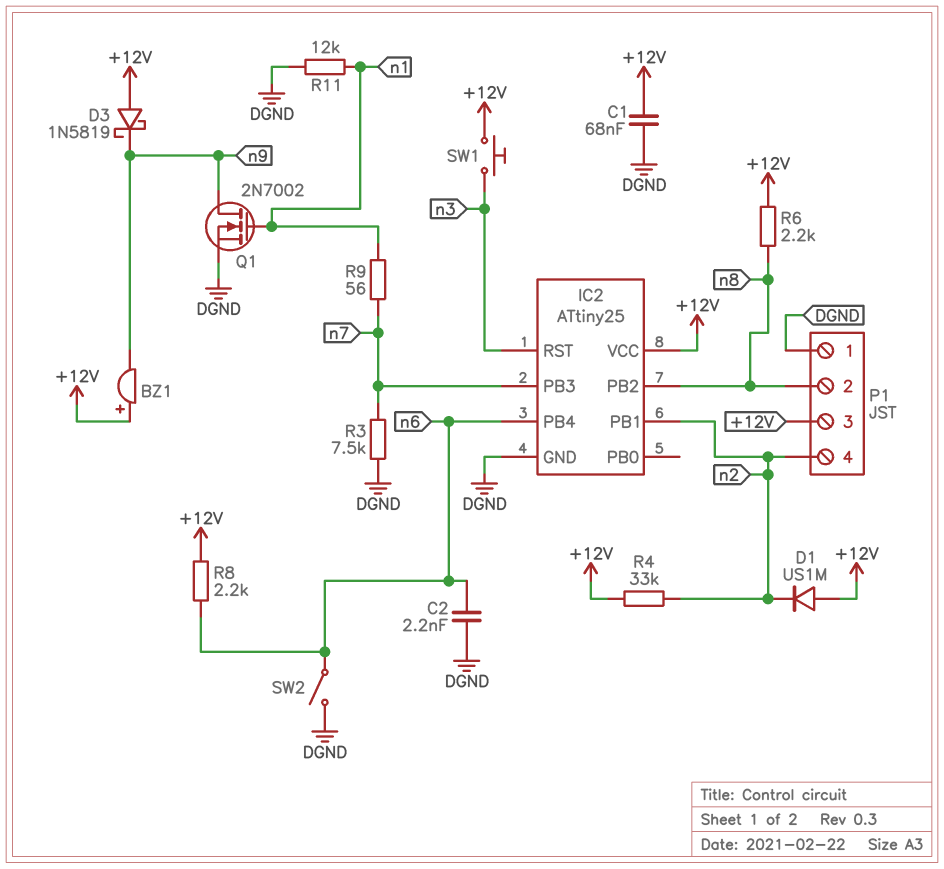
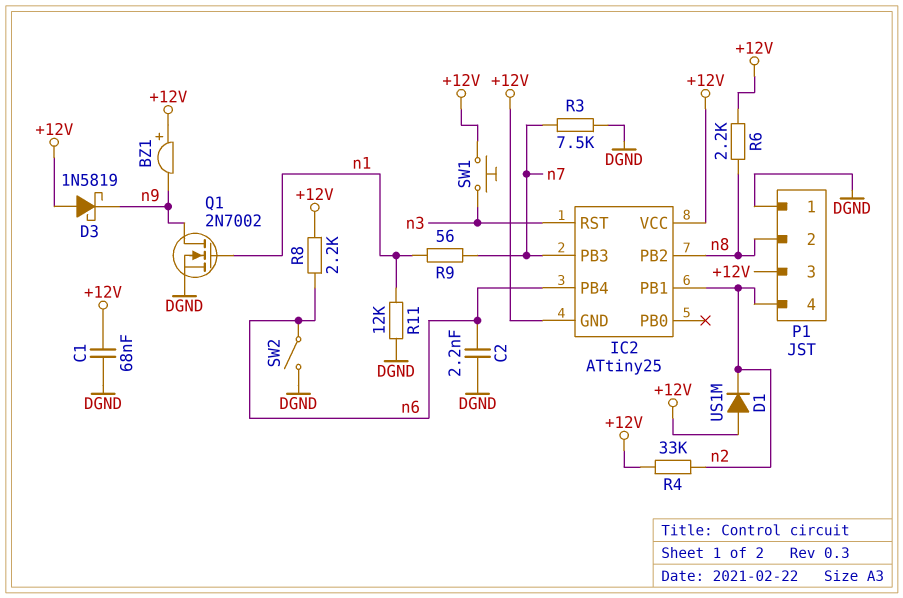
IC2 pin GND: DGND -> +12V

